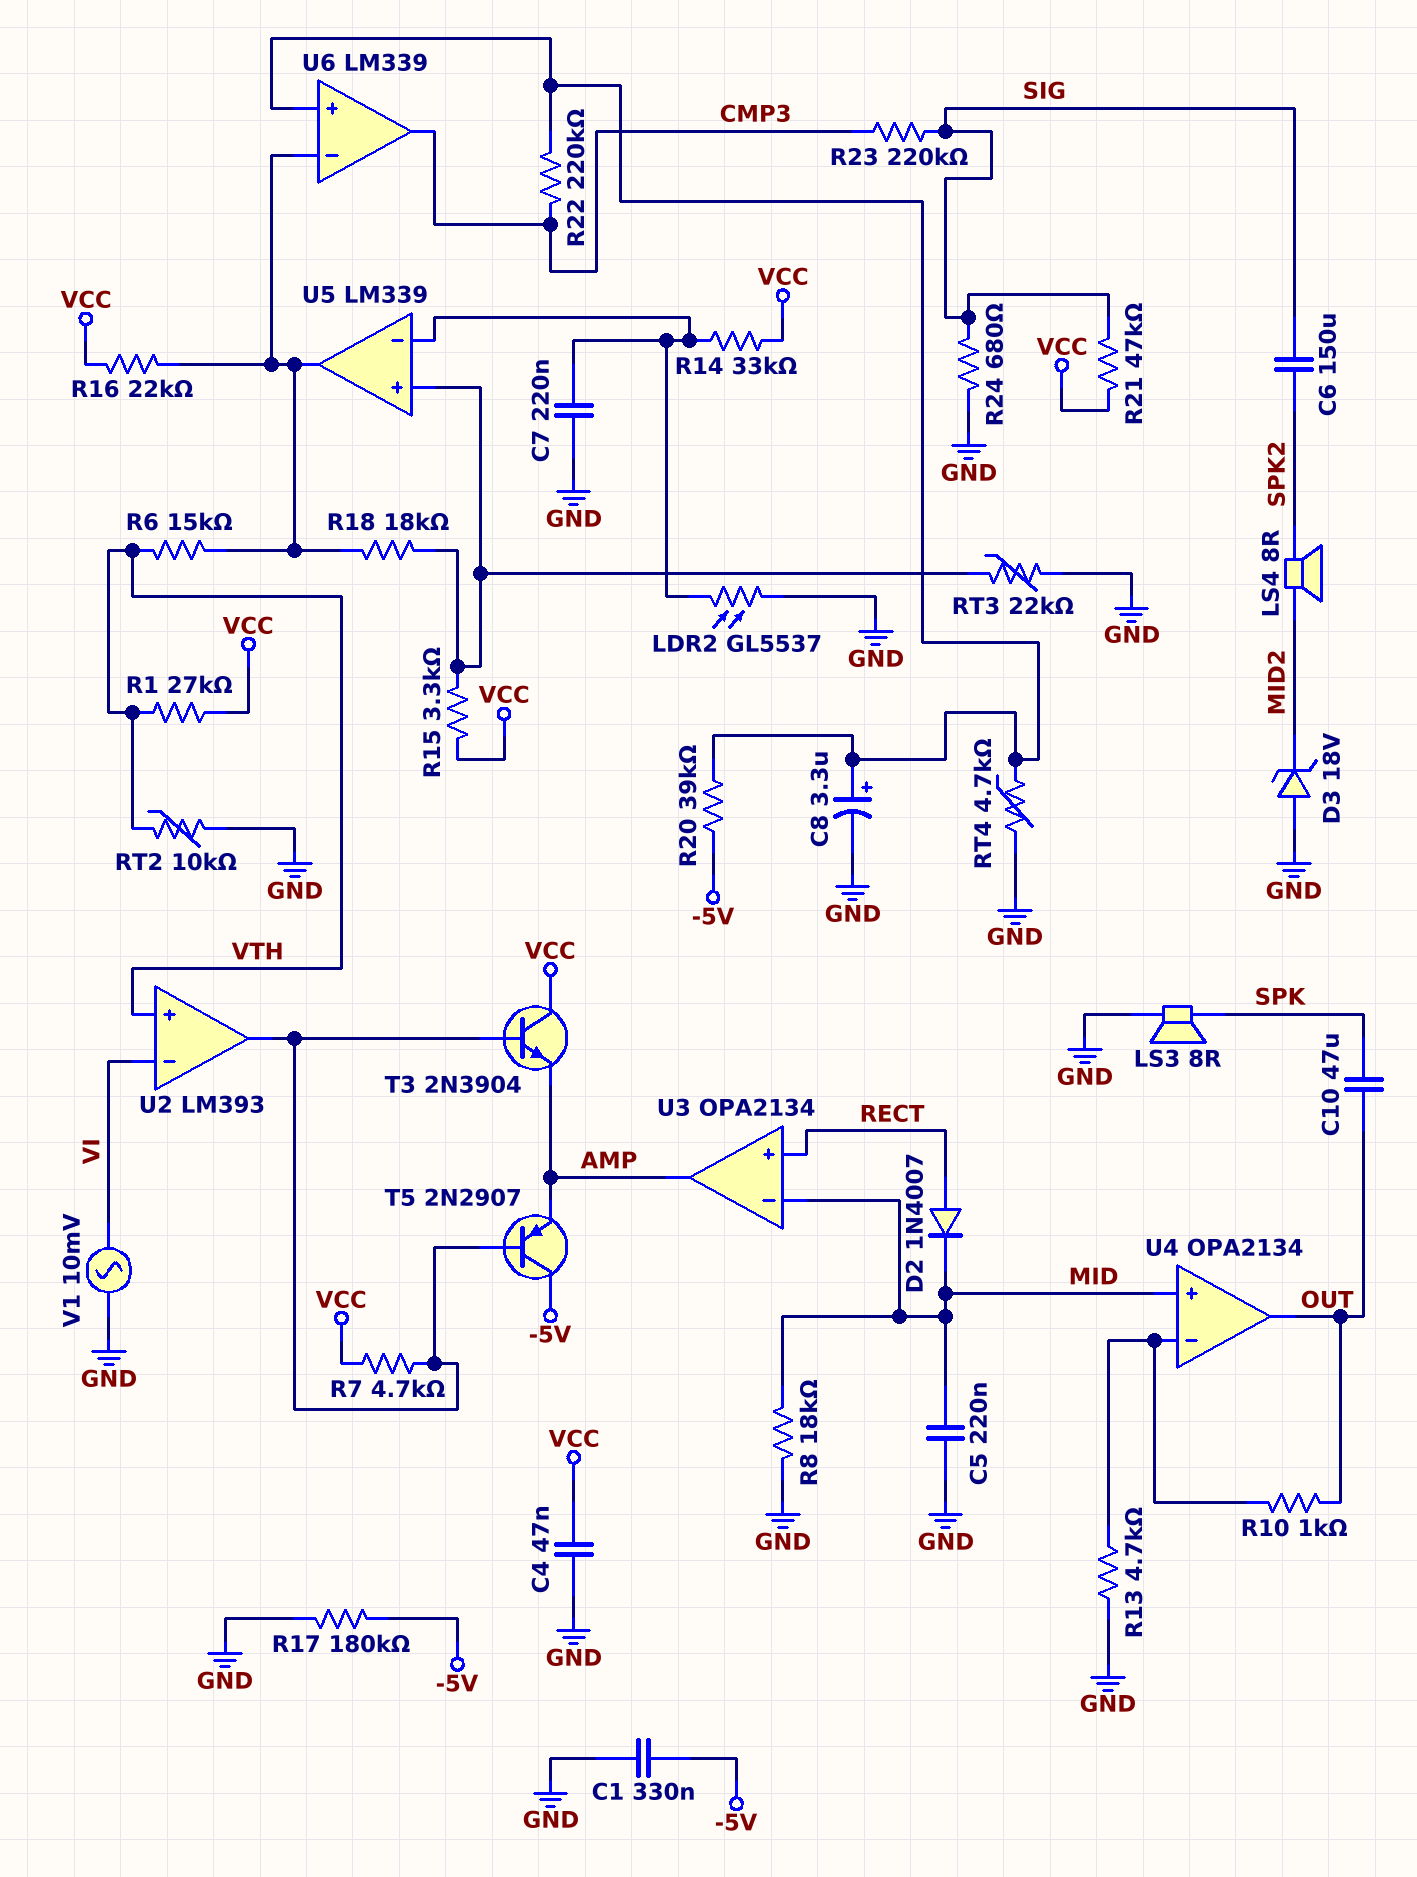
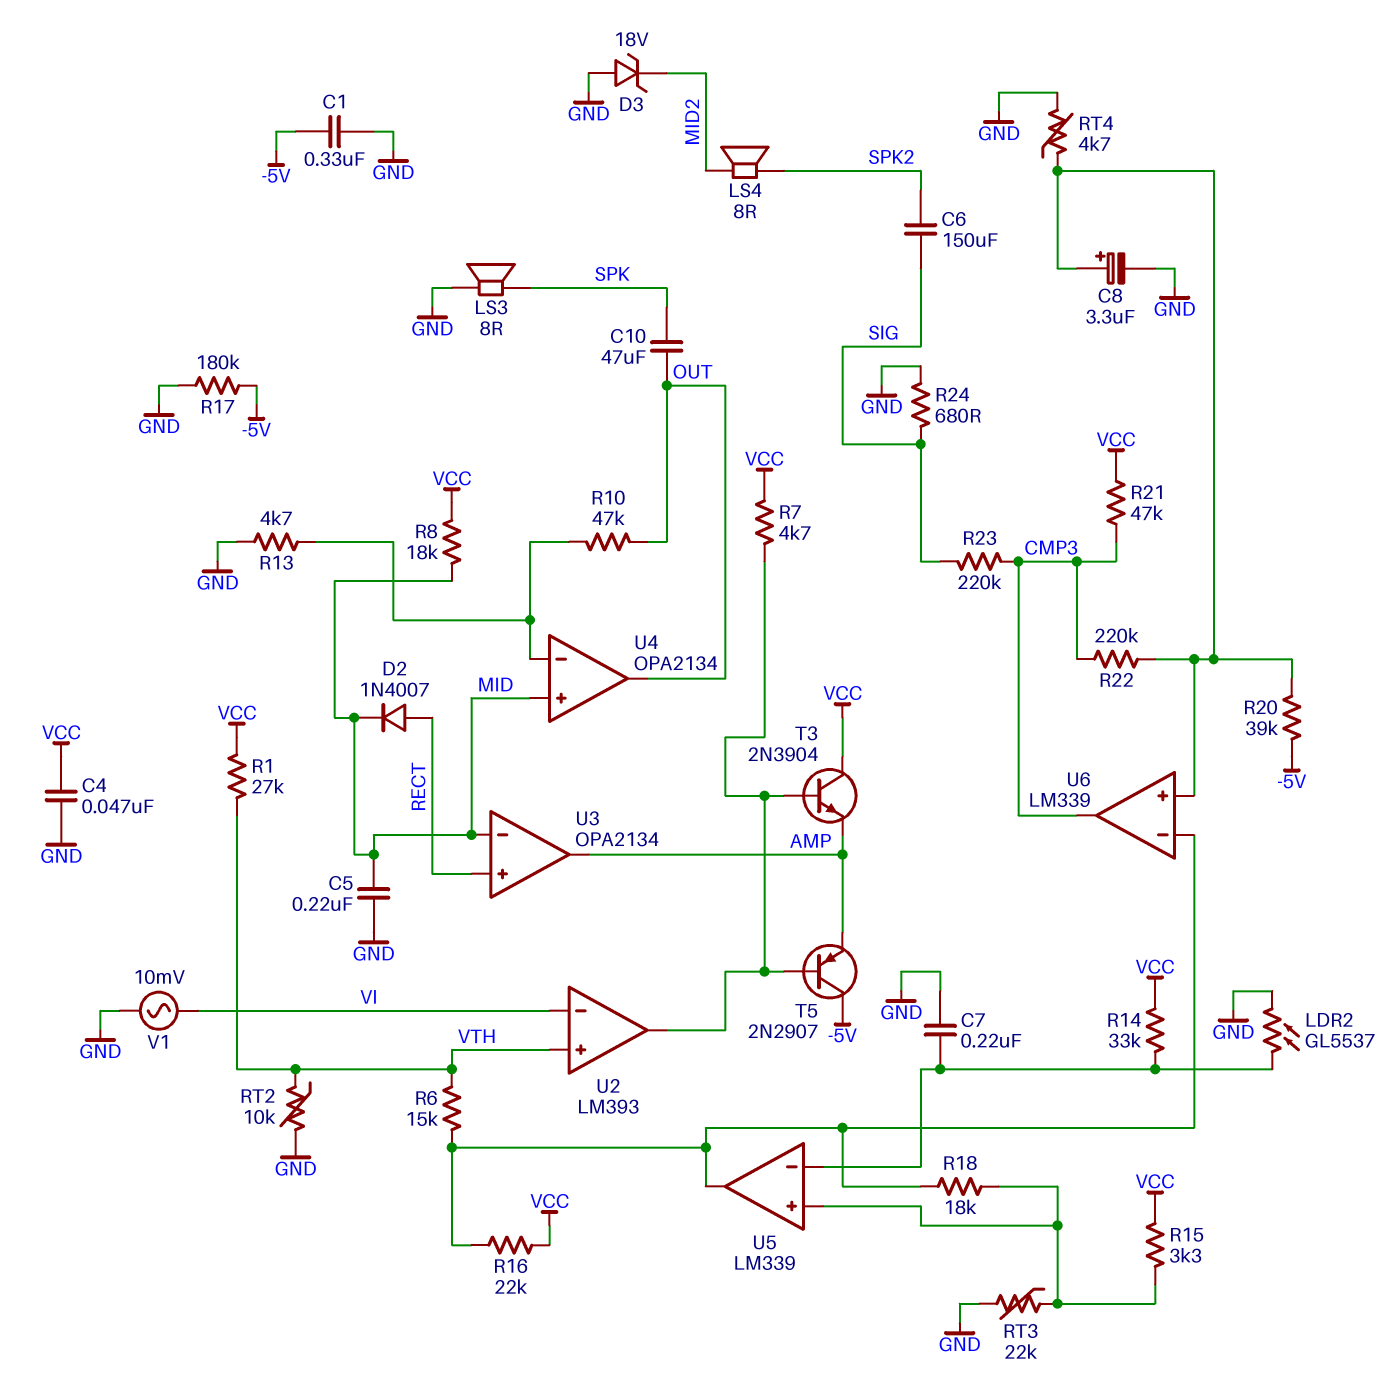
R8: 18k (GND, MID) -> 18k (MID, VCC)
R10: 1k (OUT, U4/in-) -> 47k (OUT, U4/in-)
R21: 47k (SIG, VCC) -> 47k (CMP3, VCC)

